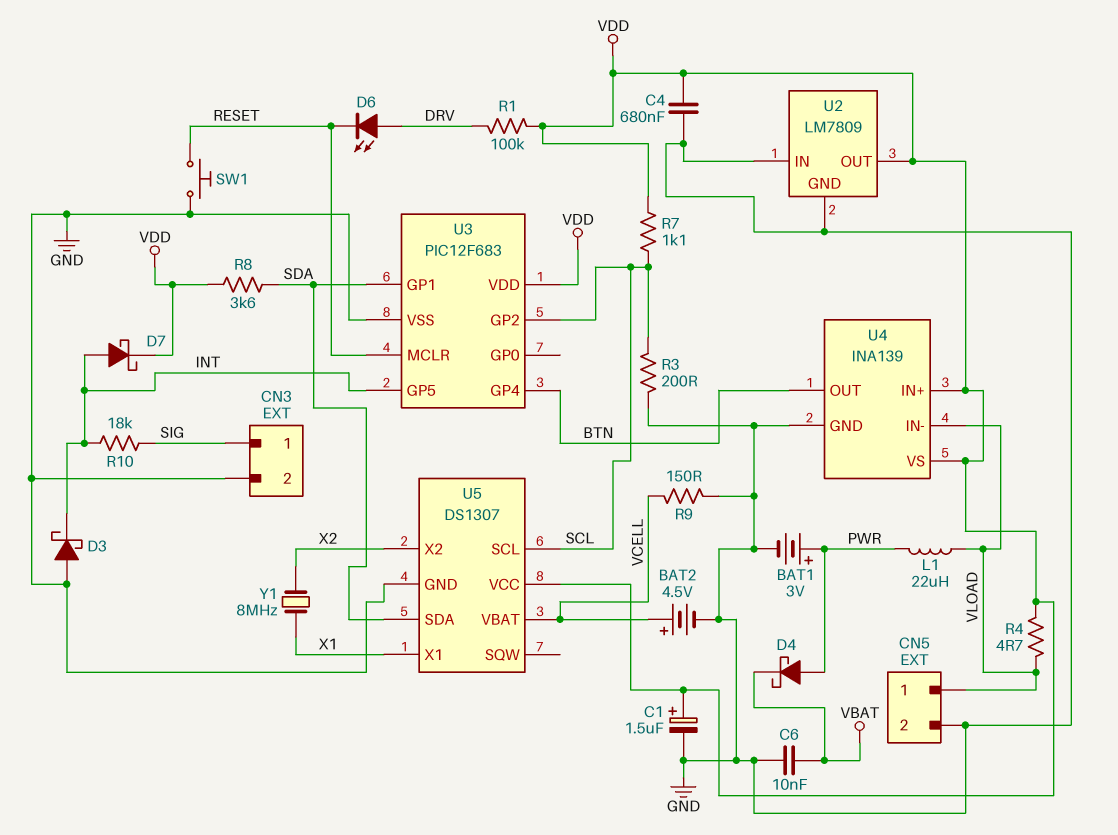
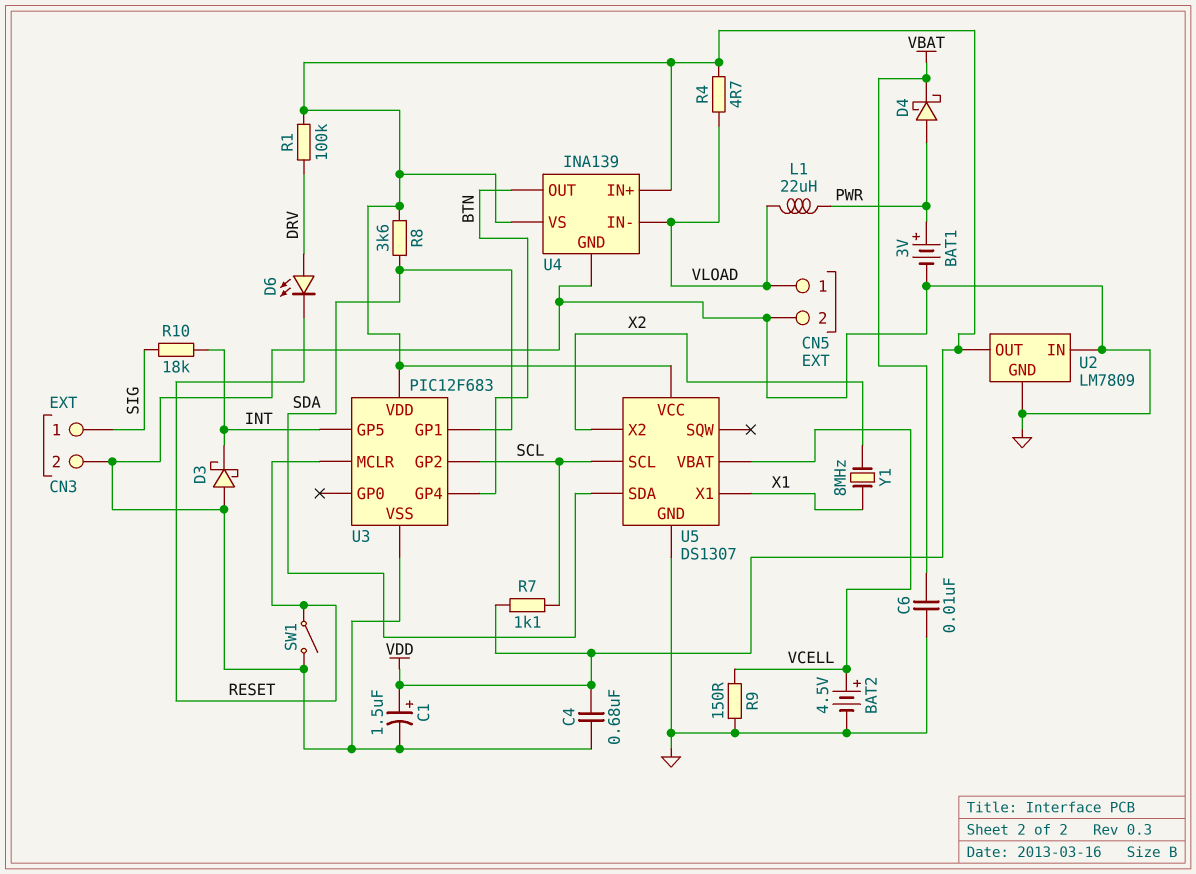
D7: schottky (A INT, K VDD) -> none
R3: 200 (GND, SCL) -> none
SW1: button (GND, RESET) -> switch (GND, RESET)

